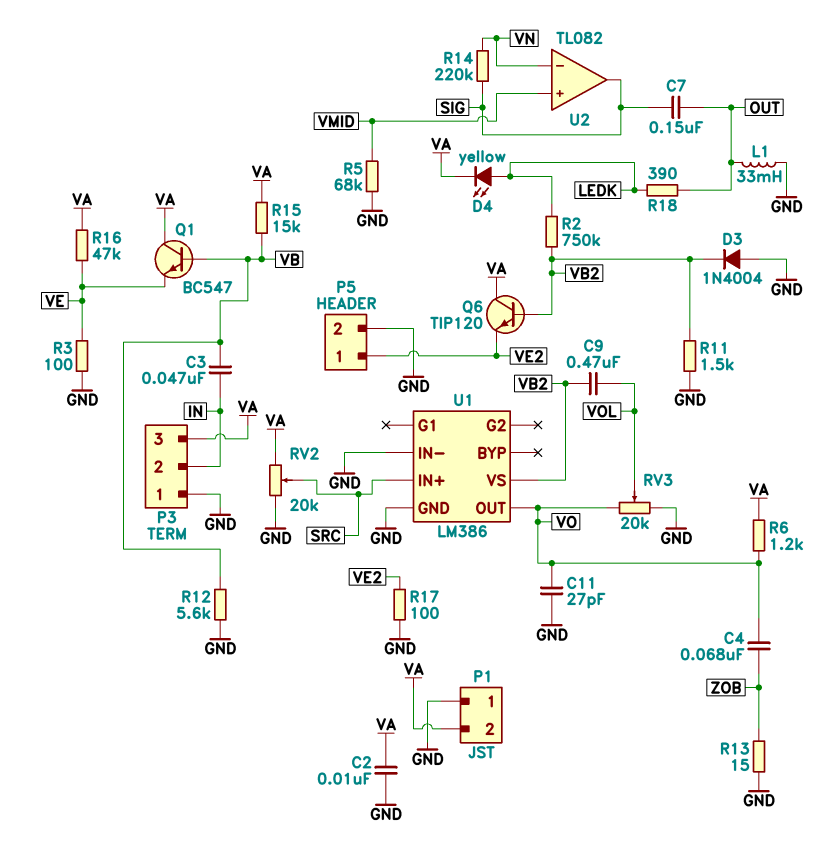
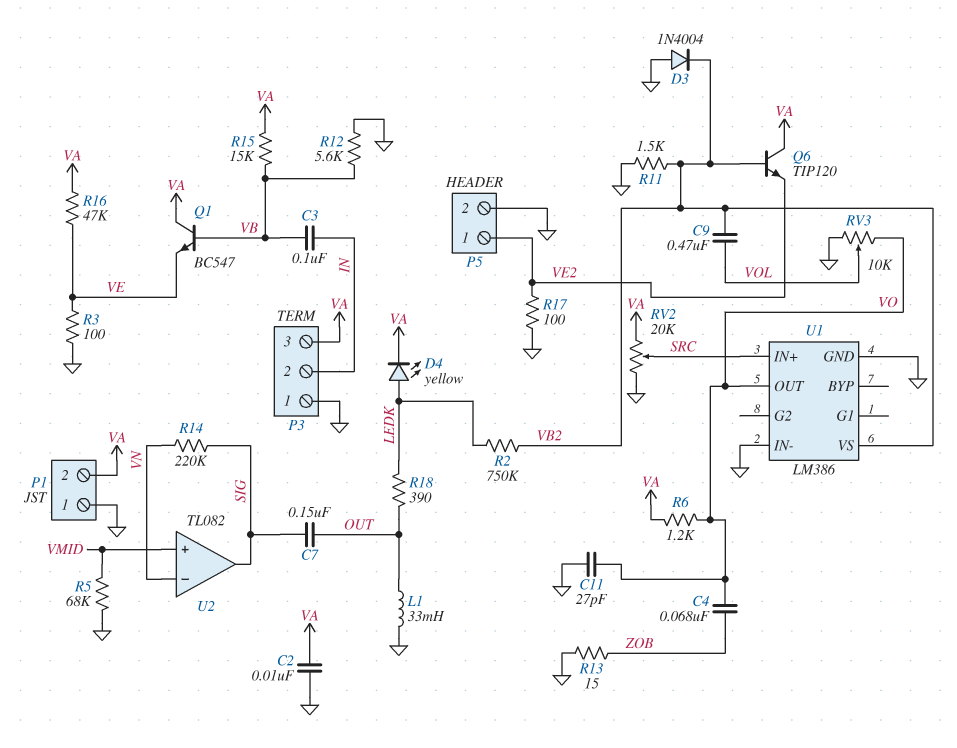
C3: 47nF (IN, VB) -> 100nF (IN, VB)
RV3: 20k (GND, VO, wiper VOL) -> 10k (GND, VO, wiper VOL)

